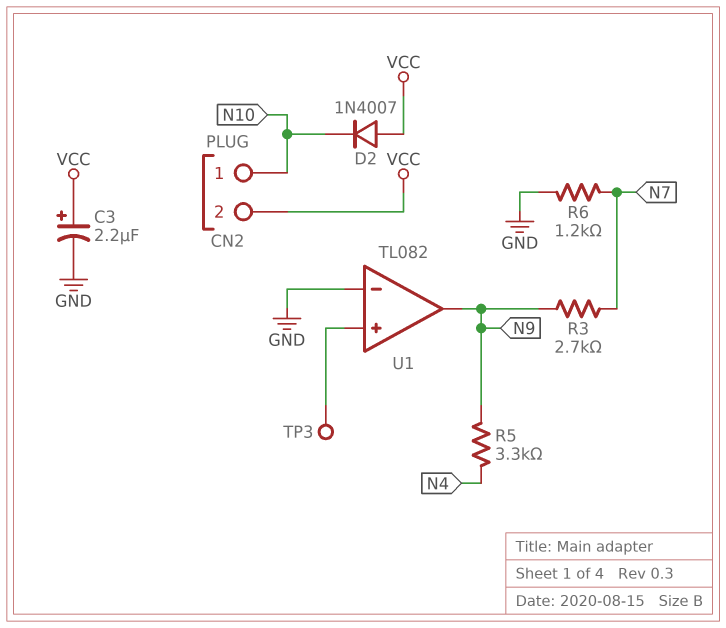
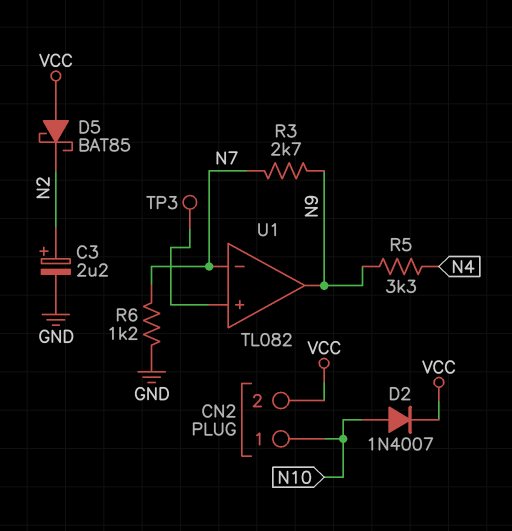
C3: 2.2uF (plus VCC, minus GND) -> 2.2uF (plus N2, minus GND)
D2: diode 1N4007 (A VCC, K N10) -> diode 1N4007 (A N10, K VCC)
D5: none -> schottky BAT85 (A VCC, K N2)
U1 pin in-: GND -> N7

